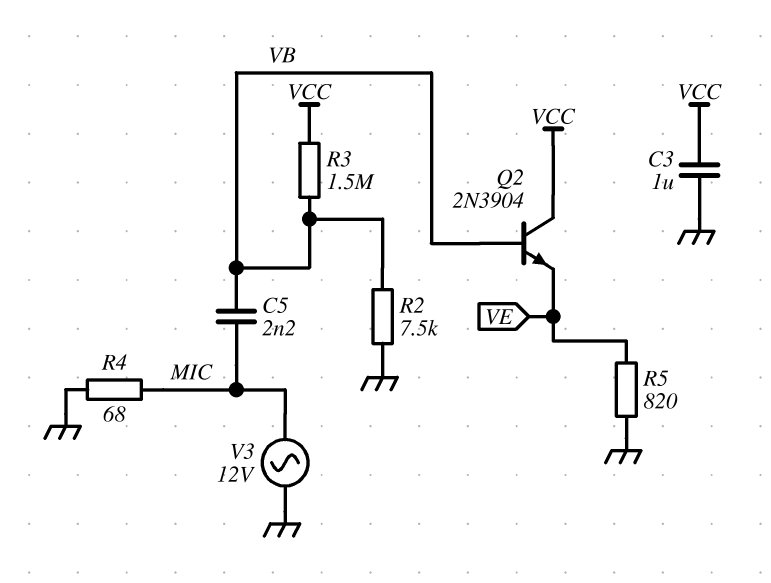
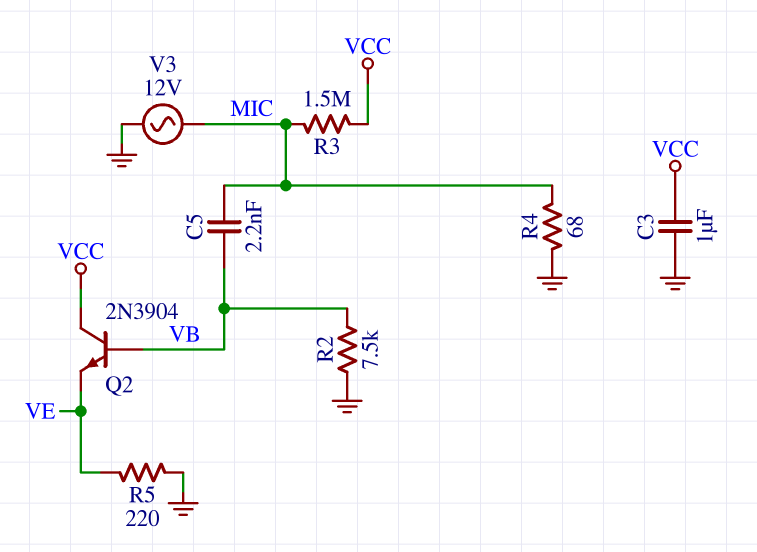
R3: 1.5M (VB, VCC) -> 1.5M (MIC, VCC)
R5: 820 (GND, VE) -> 220 (GND, VE)

